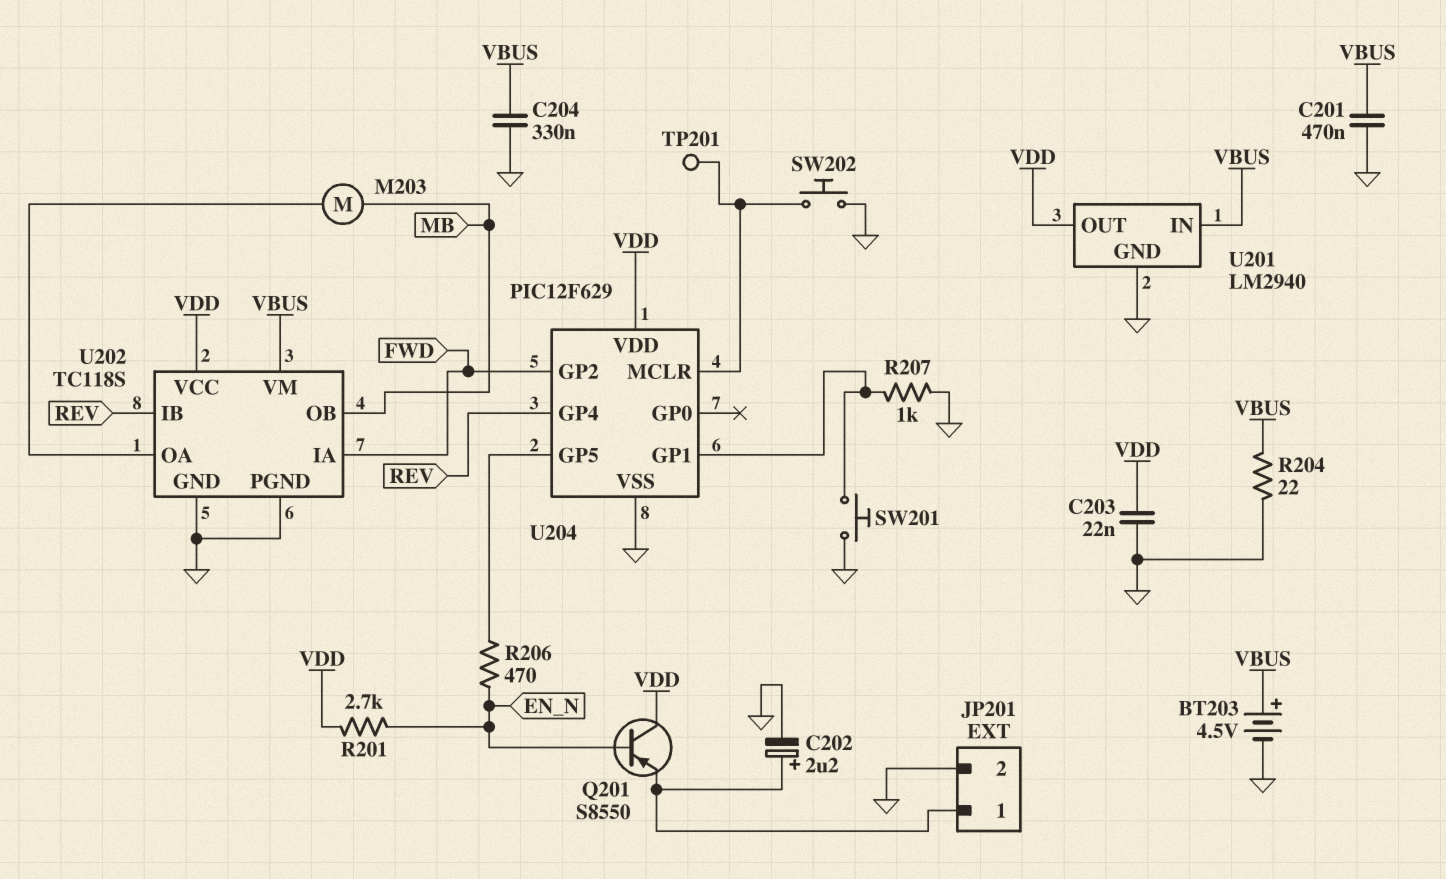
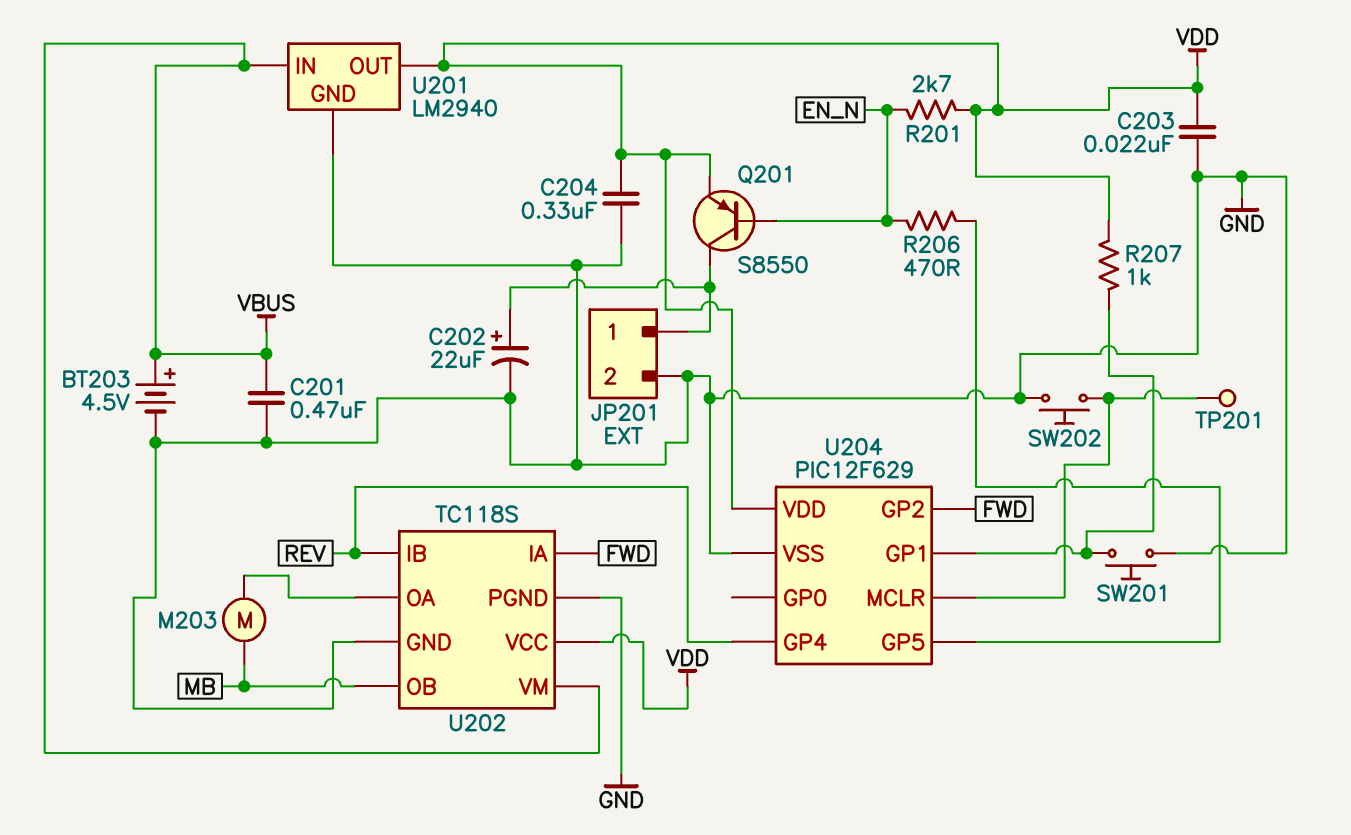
C202: 2.2uF (plus JP201/1, minus GND) -> 22uF (plus JP201/1, minus GND)
C204: 330nF (GND, VBUS) -> 330nF (GND, VDD)
Q201: PNP S8550 (B EN_N, C VDD, E JP201/1) -> PNP S8550 (B EN_N, C JP201/1, E VDD)
R204: 22 (GND, VBUS) -> none
R207: 1k (GND, U204/GP1) -> 1k (U204/GP1, VDD)

